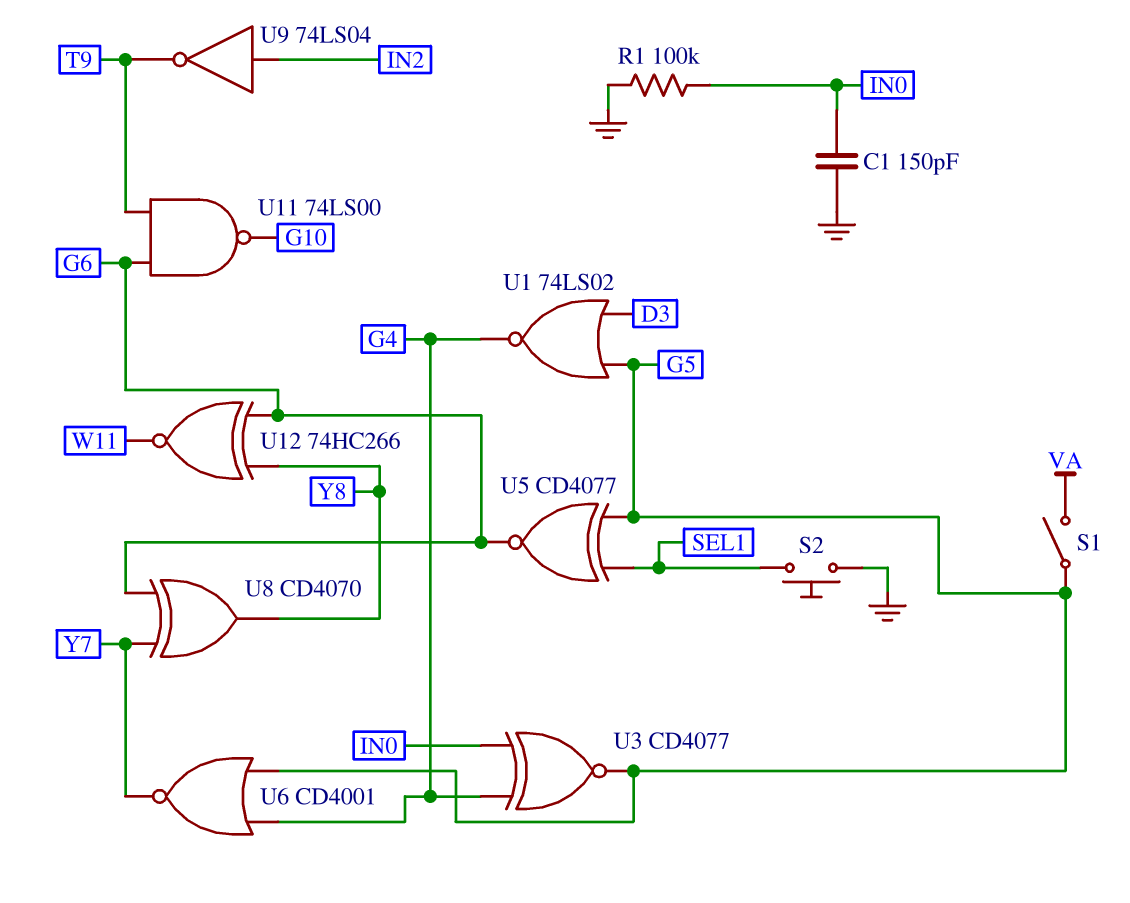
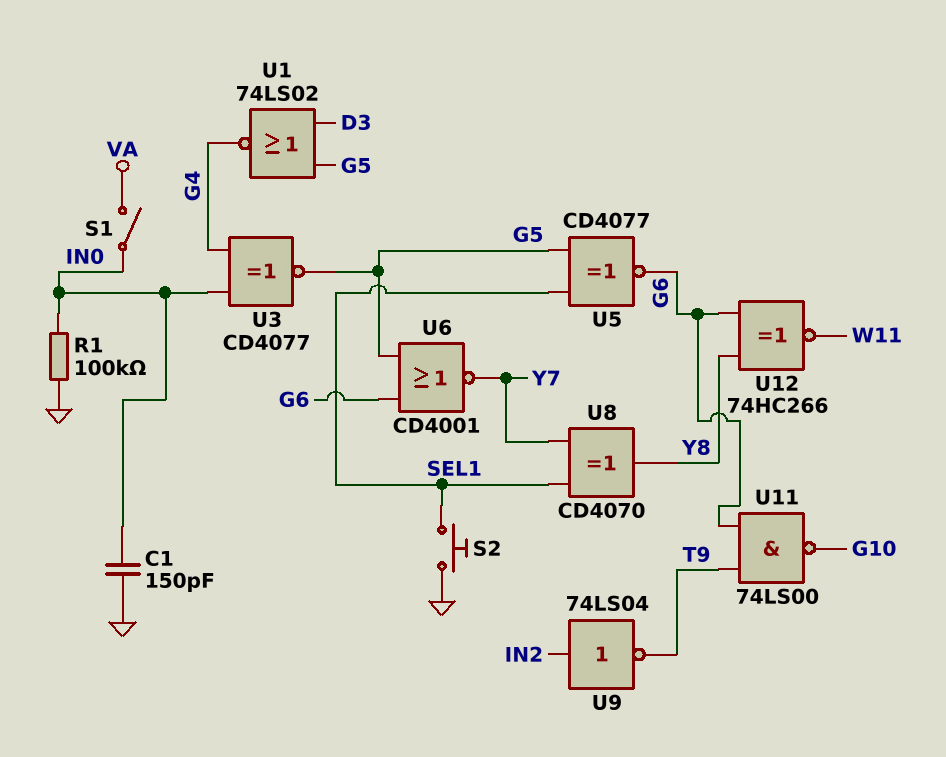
S1: switch (G5, VA) -> switch (IN0, VA)
U6: NOR CD4001 (in G4, in G5, out Y7) -> NOR CD4001 (in G5, in G6, out Y7)
U8: XOR CD4070 (in G6, in Y7, out Y8) -> XOR CD4070 (in SEL1, in Y7, out Y8)

